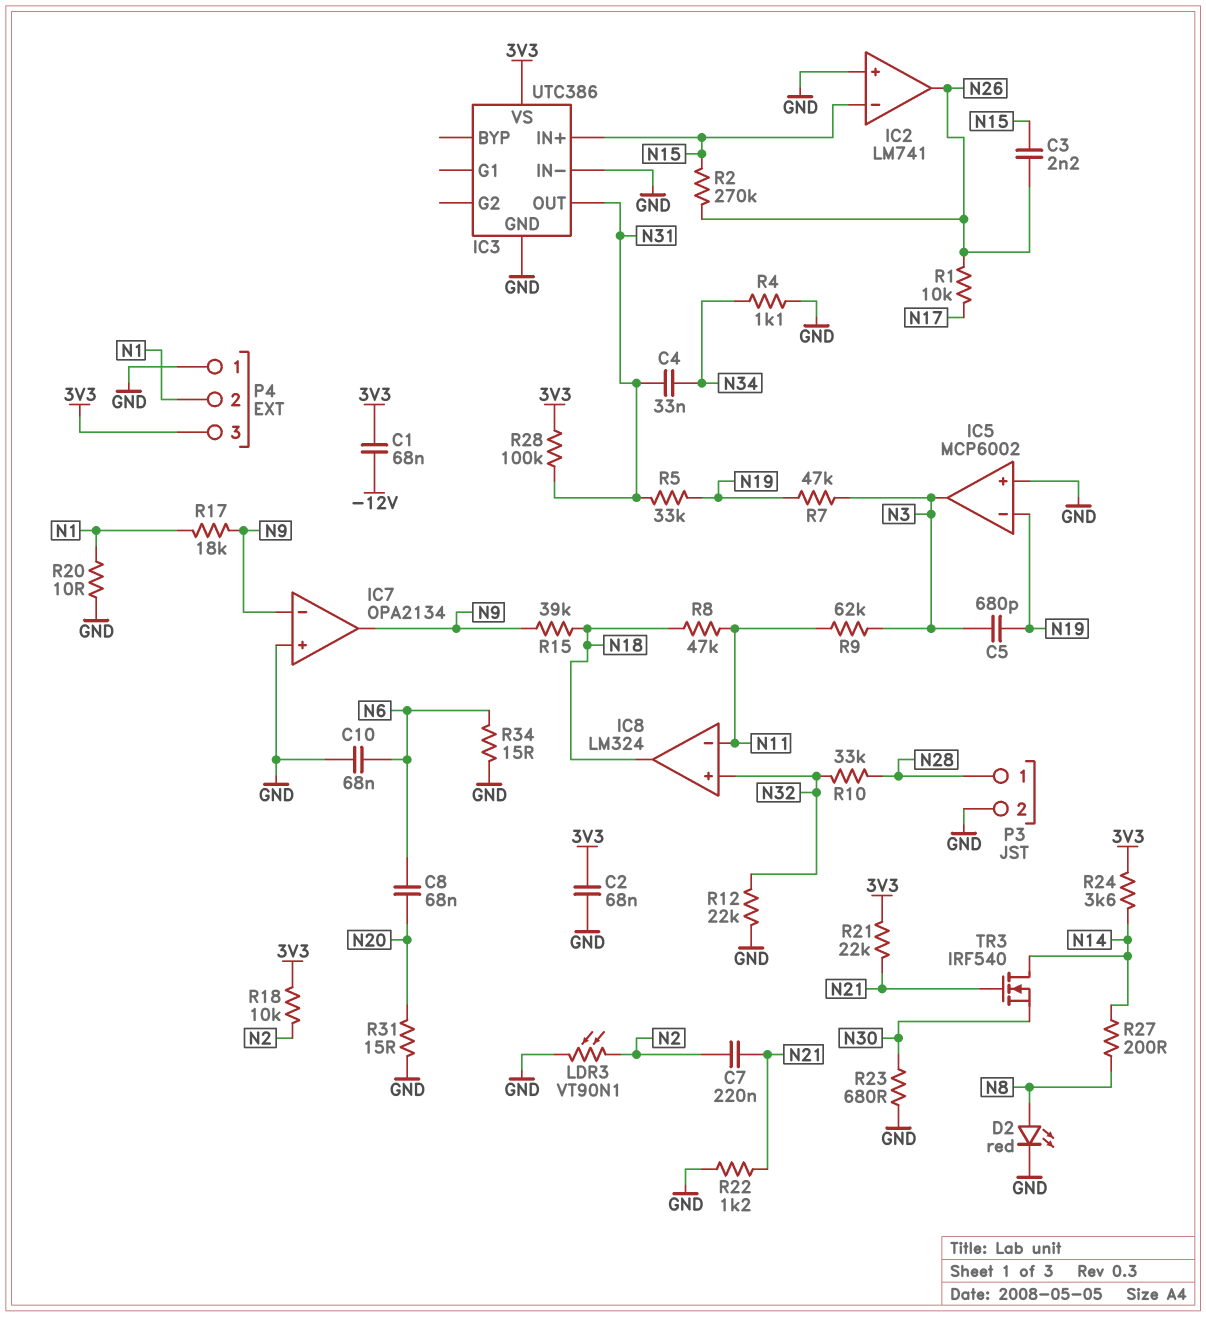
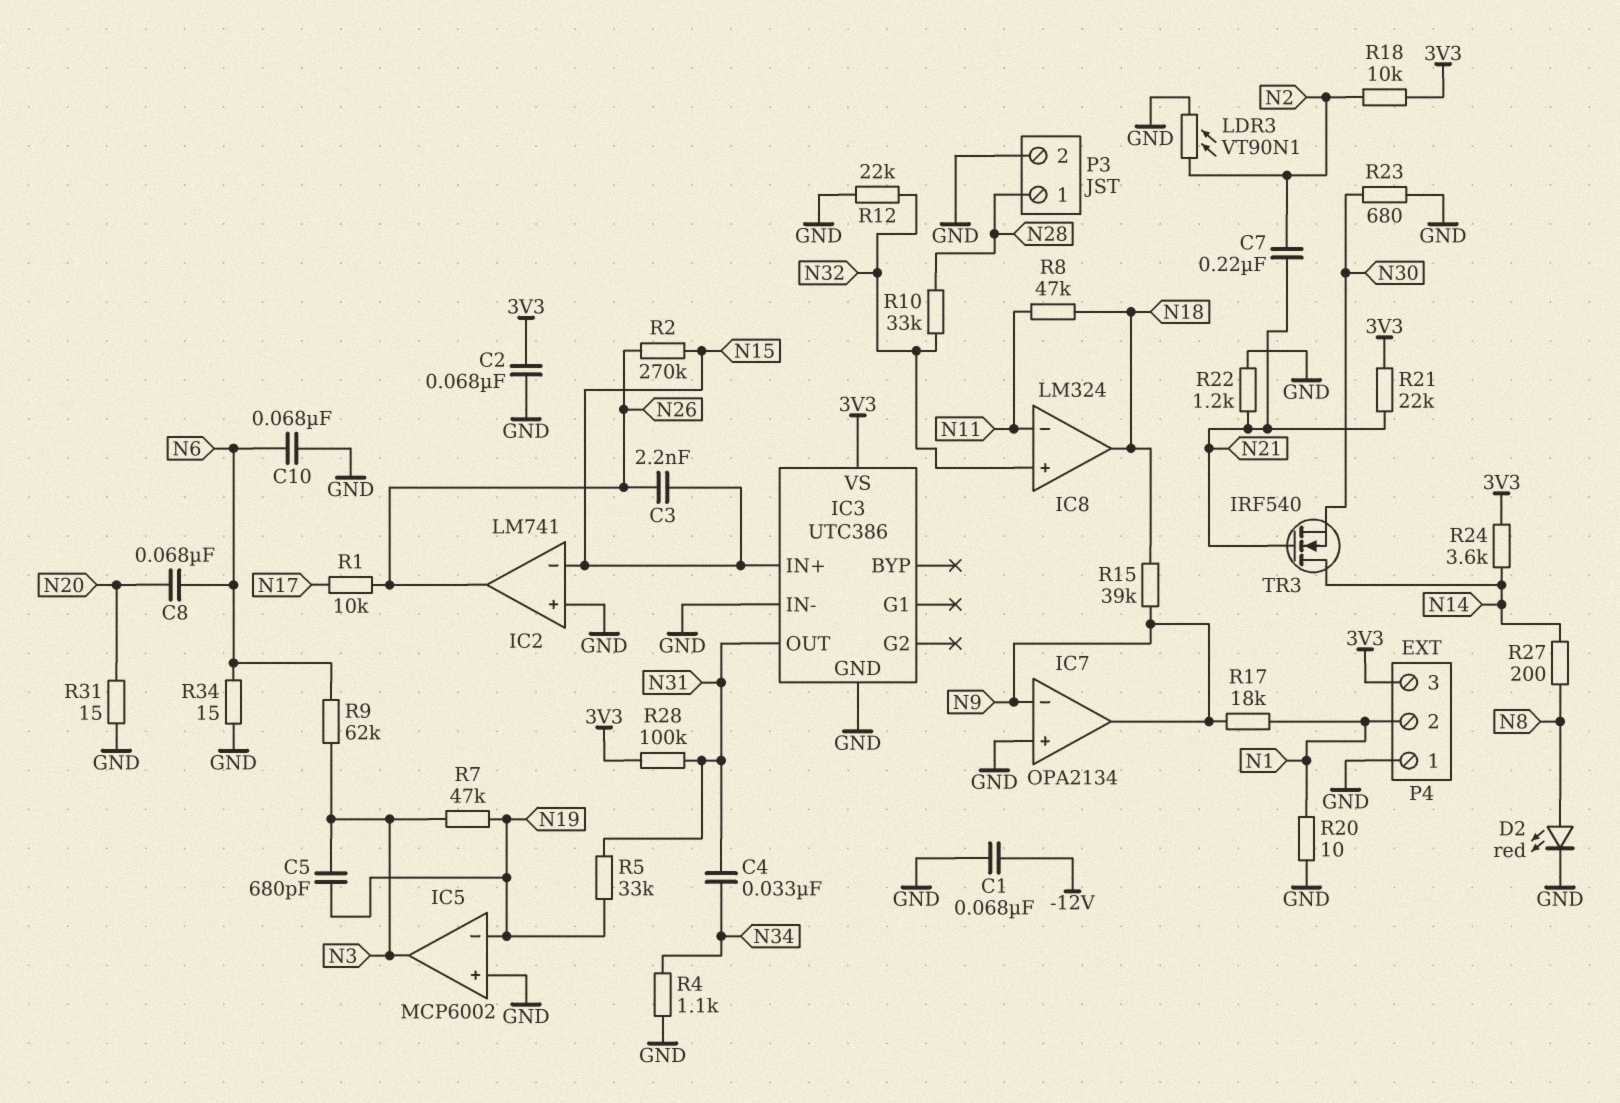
C1: 68nF (-12V, 3V3) -> 68nF (-12V, GND)
R9: 62k (N3, N11) -> 62k (N3, N6)

